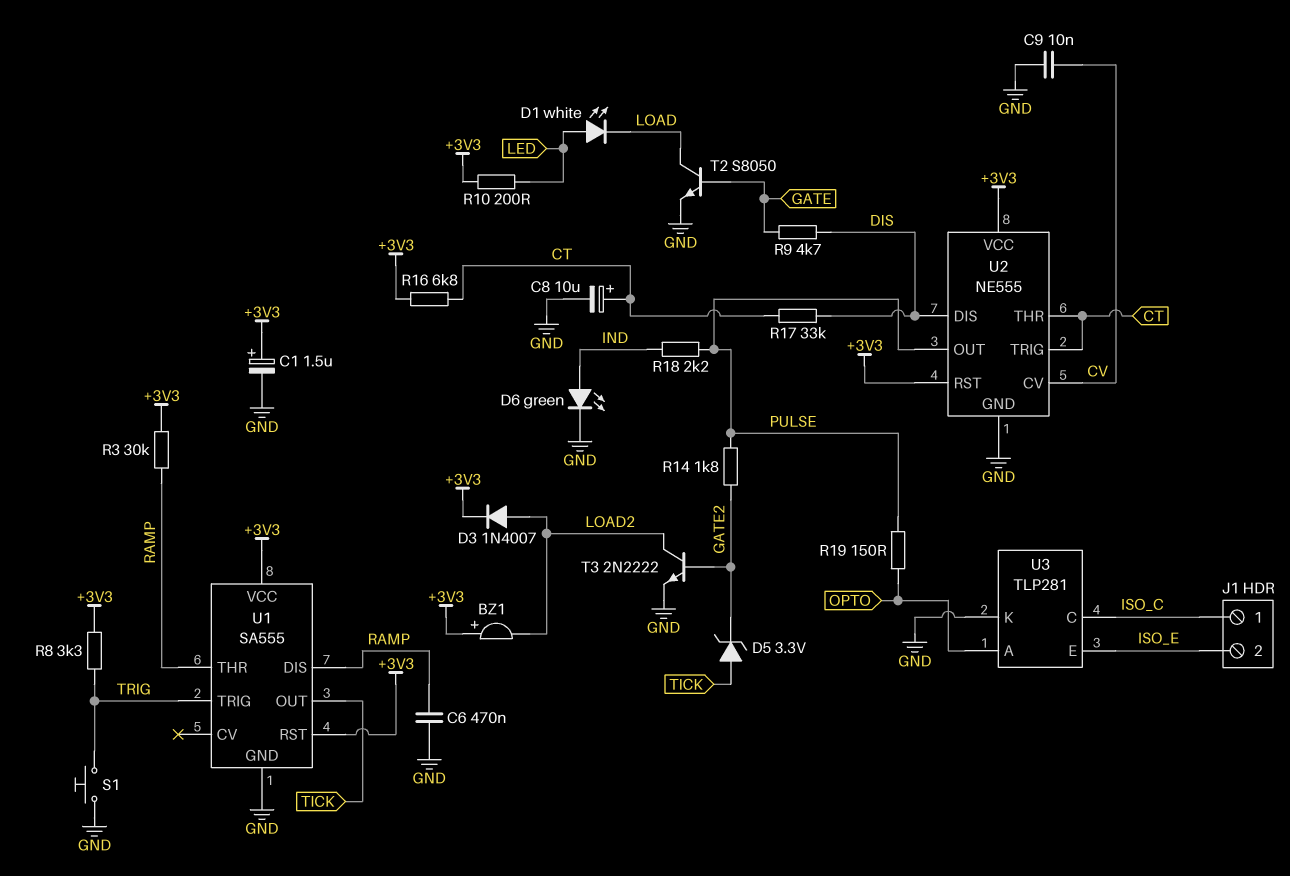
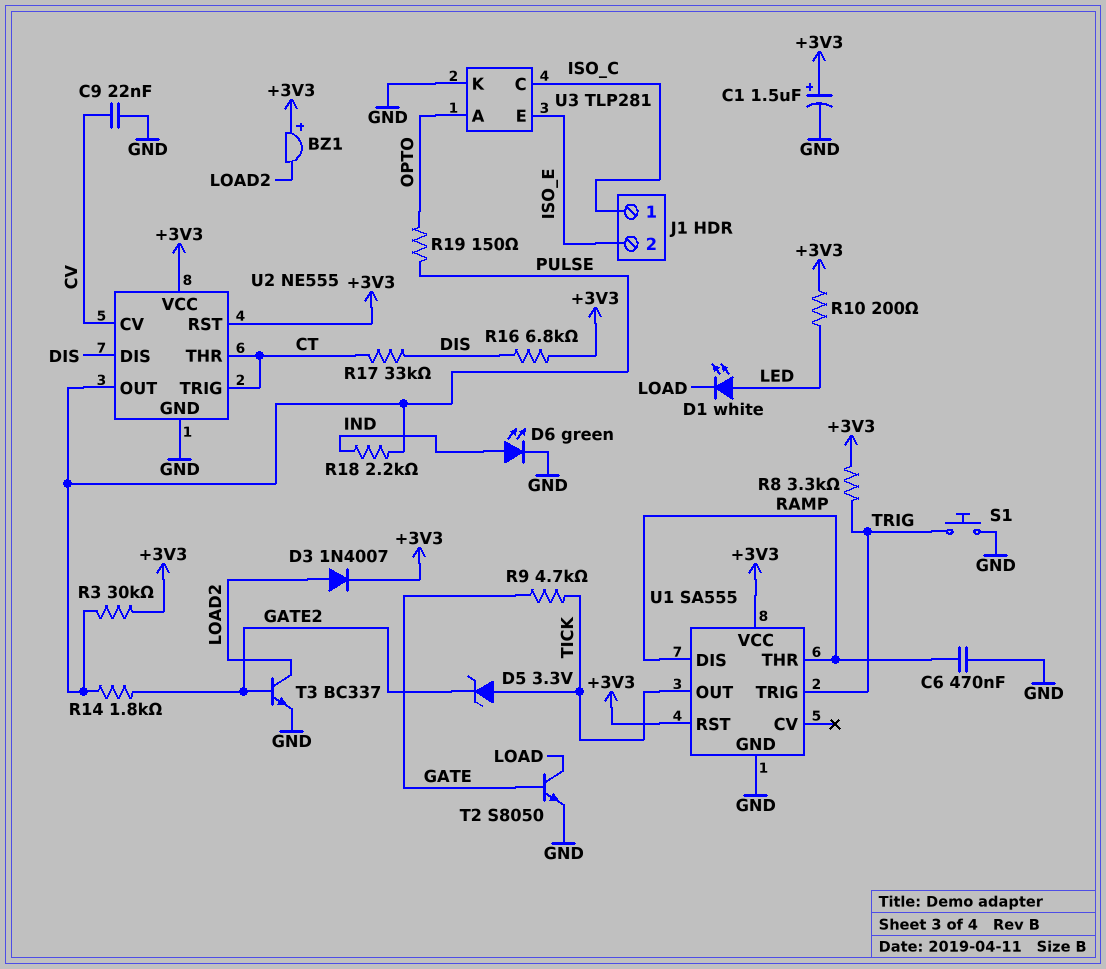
C8: 10uF (plus CT, minus GND) -> none
C9: 10nF (CV, GND) -> 22nF (CV, GND)
R3: 30k (+3V3, RAMP) -> 30k (+3V3, PULSE)
R9: 4.7k (DIS, GATE) -> 4.7k (GATE, TICK)
R16: 6.8k (+3V3, CT) -> 6.8k (+3V3, DIS)
T3: NPN 2N2222 (B GATE2, C LOAD2, E GND) -> NPN BC337 (B GATE2, C LOAD2, E GND)

